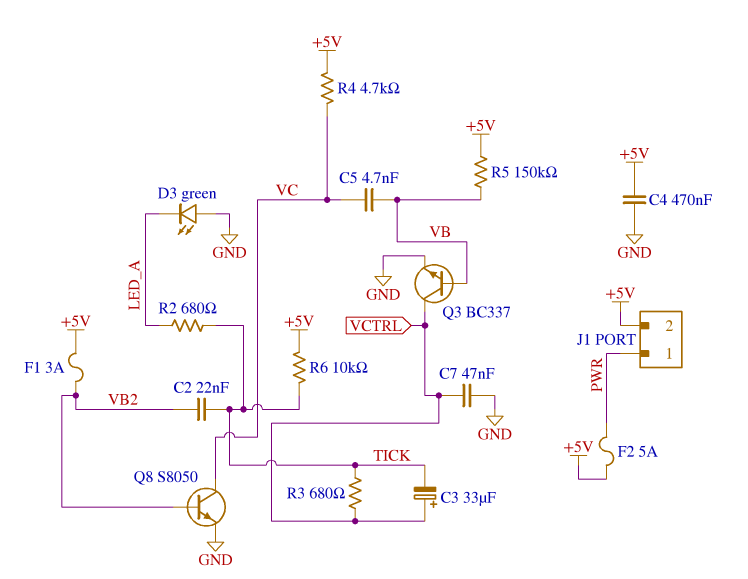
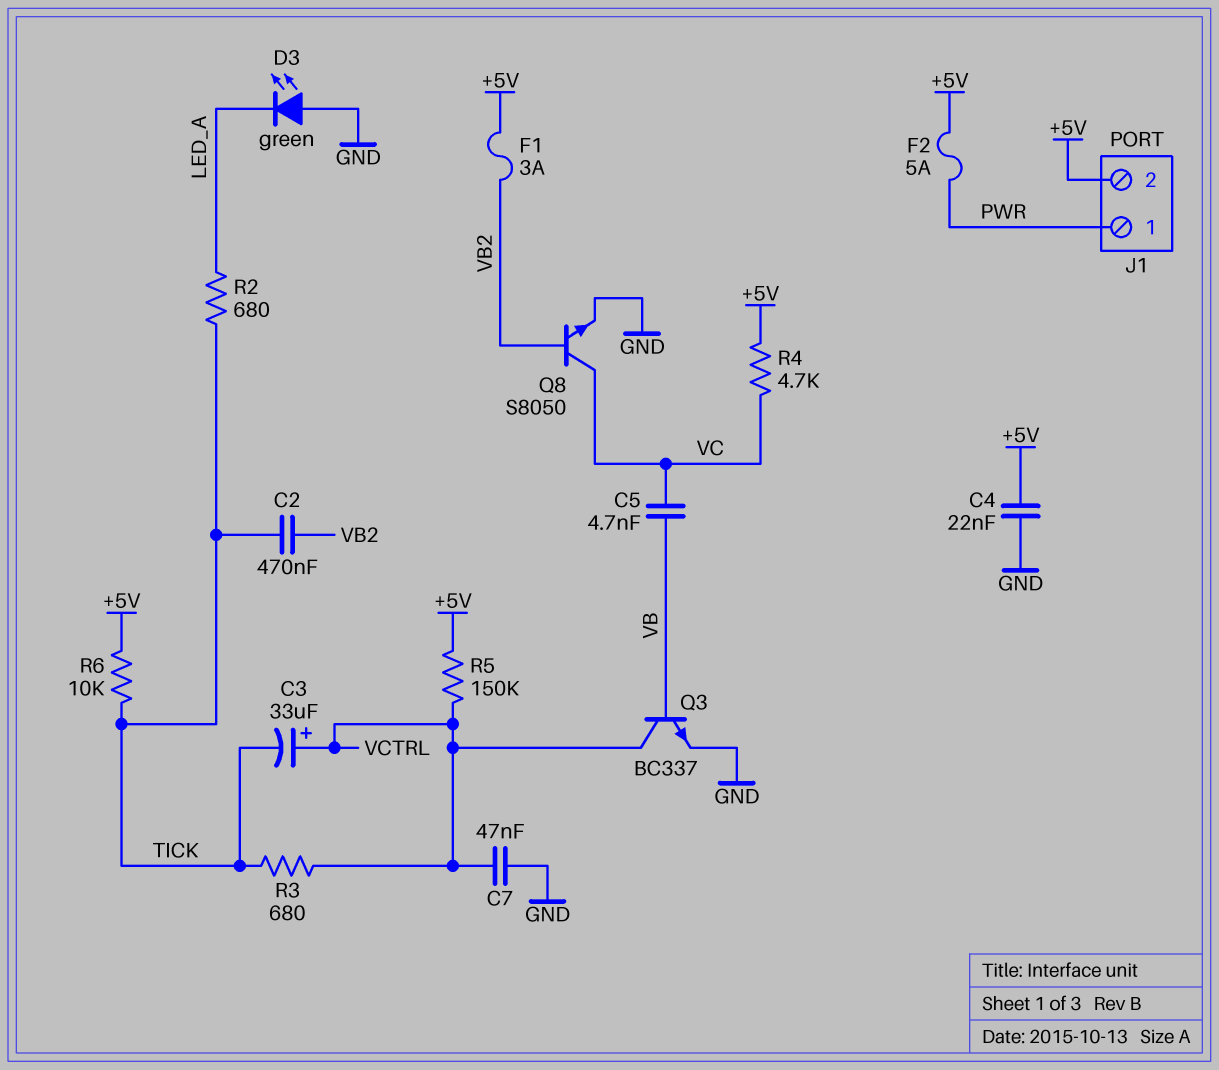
C2: 22nF (TICK, VB2) -> 470nF (TICK, VB2)
C4: 470nF (+5V, GND) -> 22nF (+5V, GND)
R5: 150k (+5V, VB) -> 150k (+5V, VCTRL)

